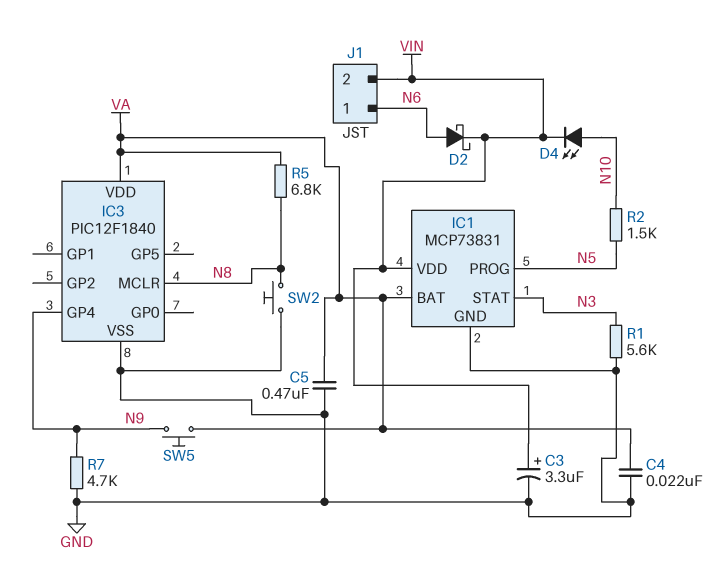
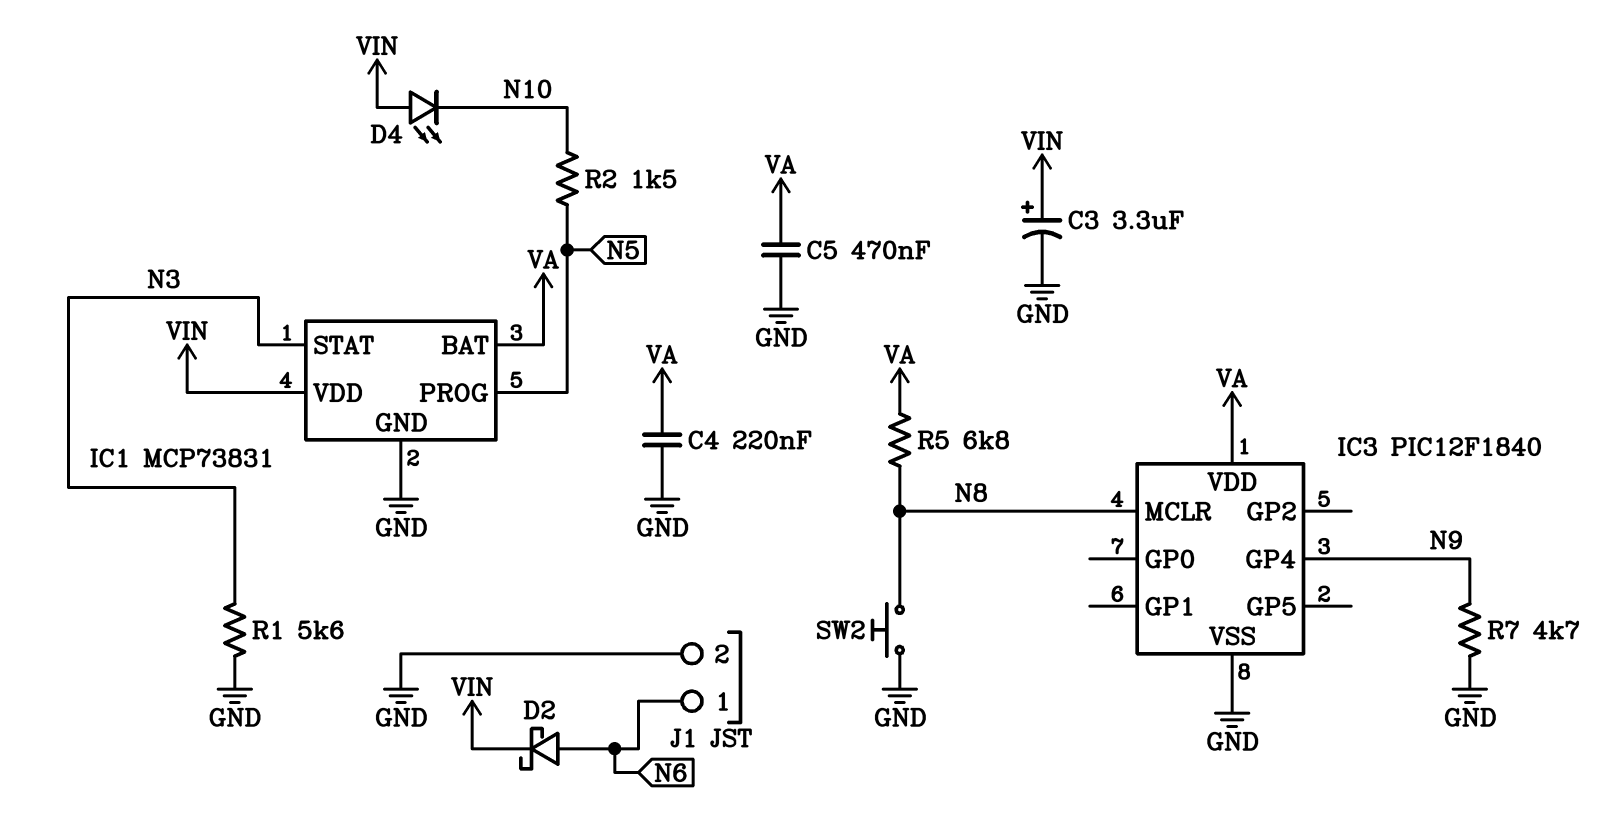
C4: 22nF (GND, VA) -> 220nF (GND, VA)
D4: LED (A N10, K VIN) -> LED (A VIN, K N10)
J1 pin 2: VIN -> GND
SW5: button (N9, VA) -> none

